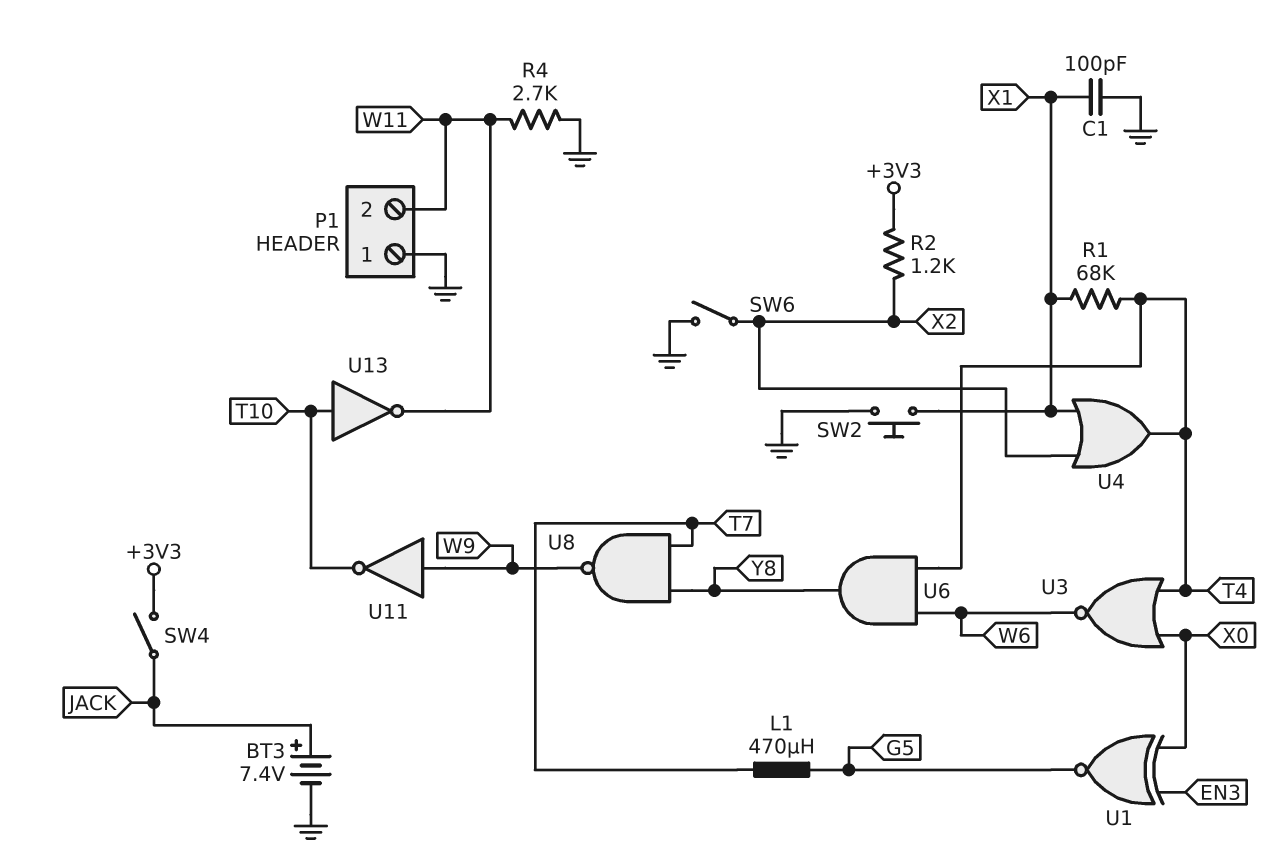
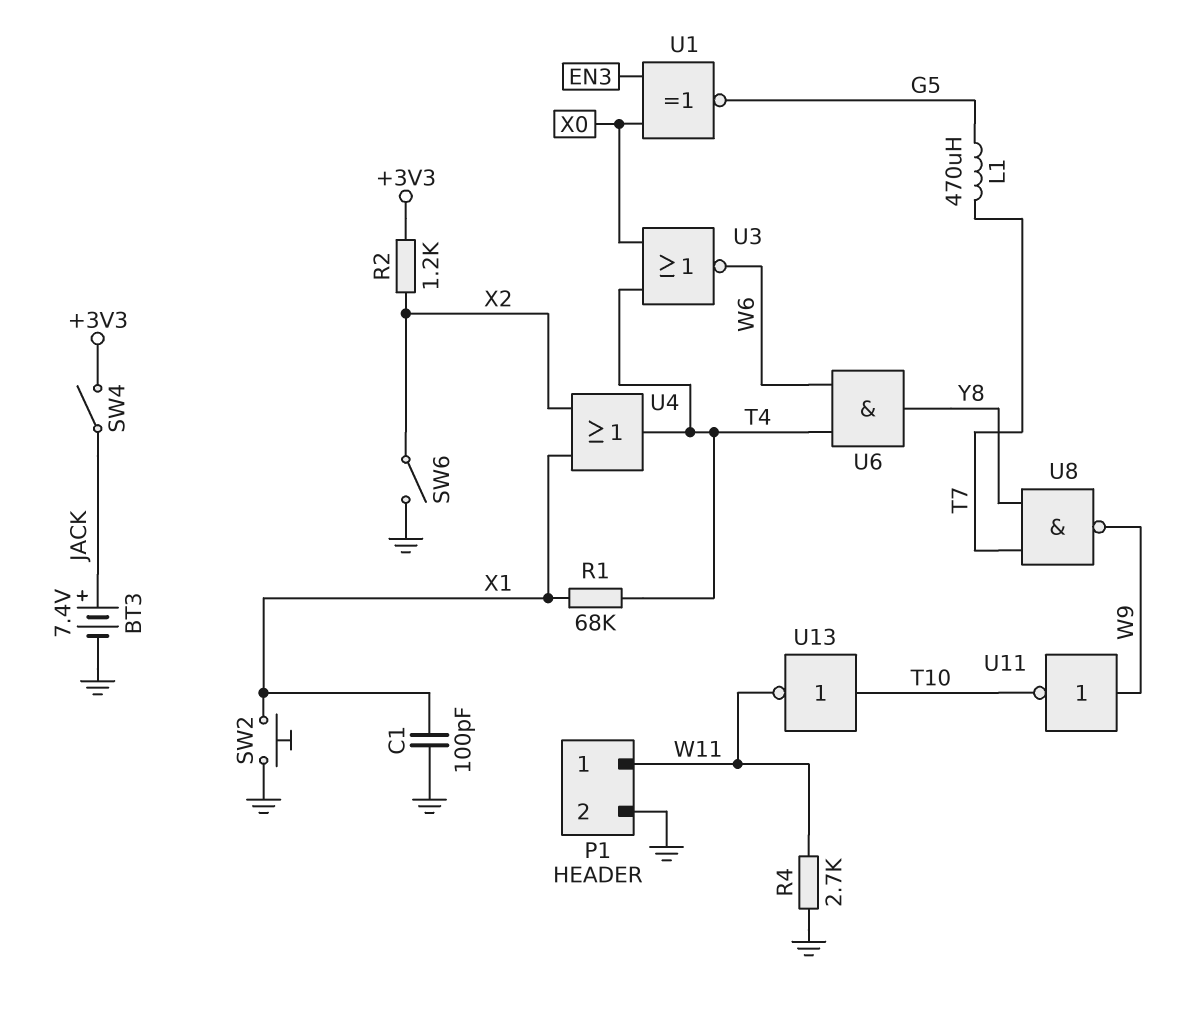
P1 pin 1: GND -> W11
P1 pin 2: W11 -> GND

